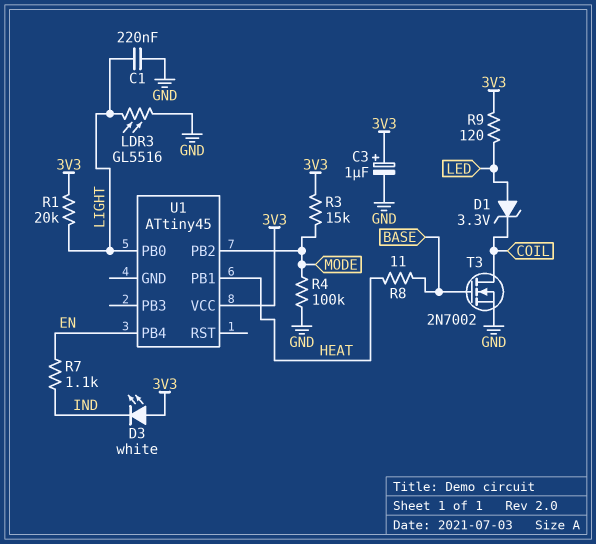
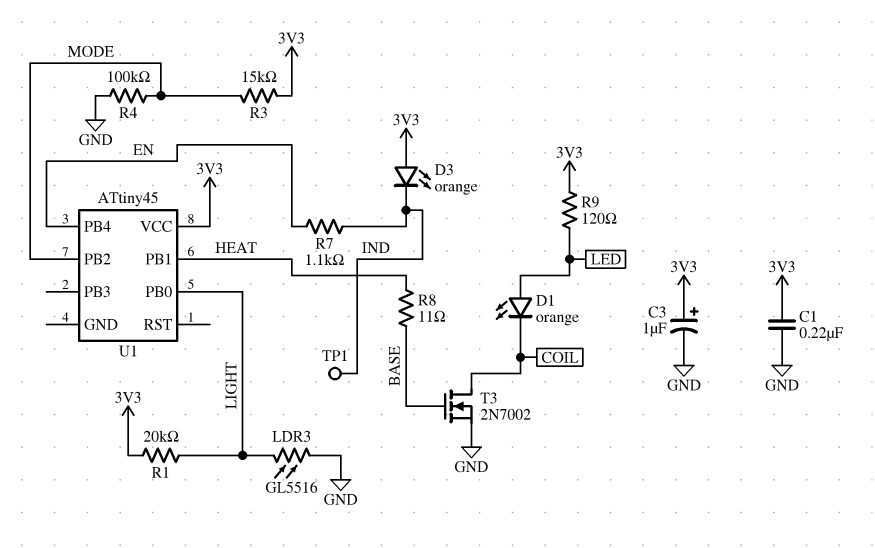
C1: 220nF (GND, LIGHT) -> 220nF (3V3, GND)
D1: zener 3.3V (A LED, K COIL) -> LED orange (A LED, K COIL)
D3: LED white (A 3V3, K IND) -> LED orange (A 3V3, K IND)
TP1: none -> test point (IND)

